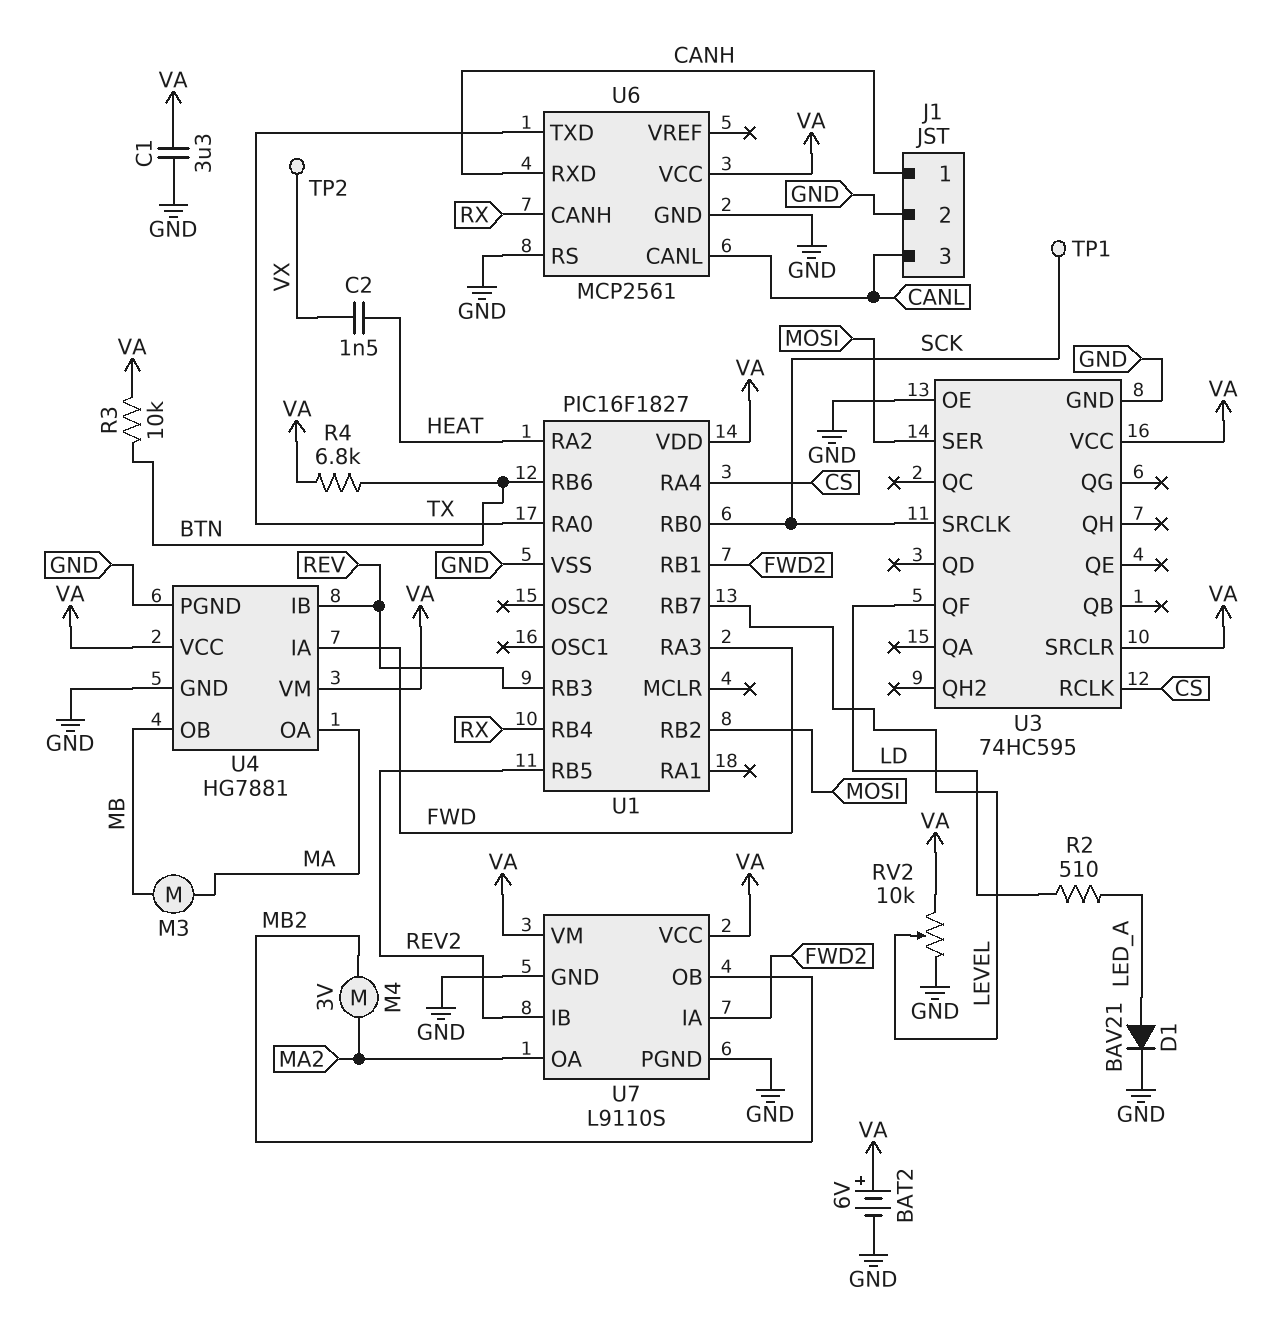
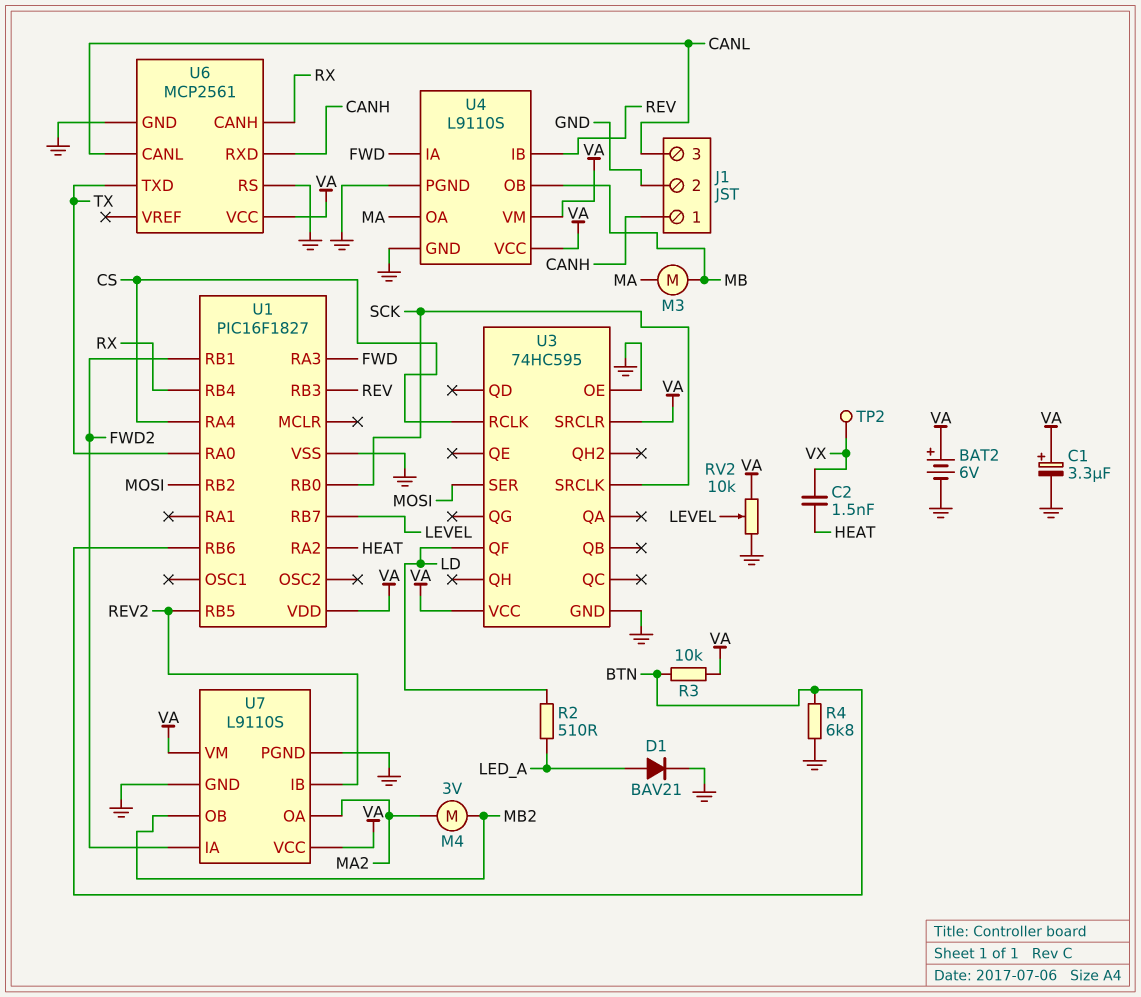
C1: 3.3uF (GND, VA) -> 3.3uF (plus VA, minus GND)
R4: 6.8k (BTN, VA) -> 6.8k (BTN, GND)
TP1: test point (SCK) -> none
U4: HG7881 -> L9110S

